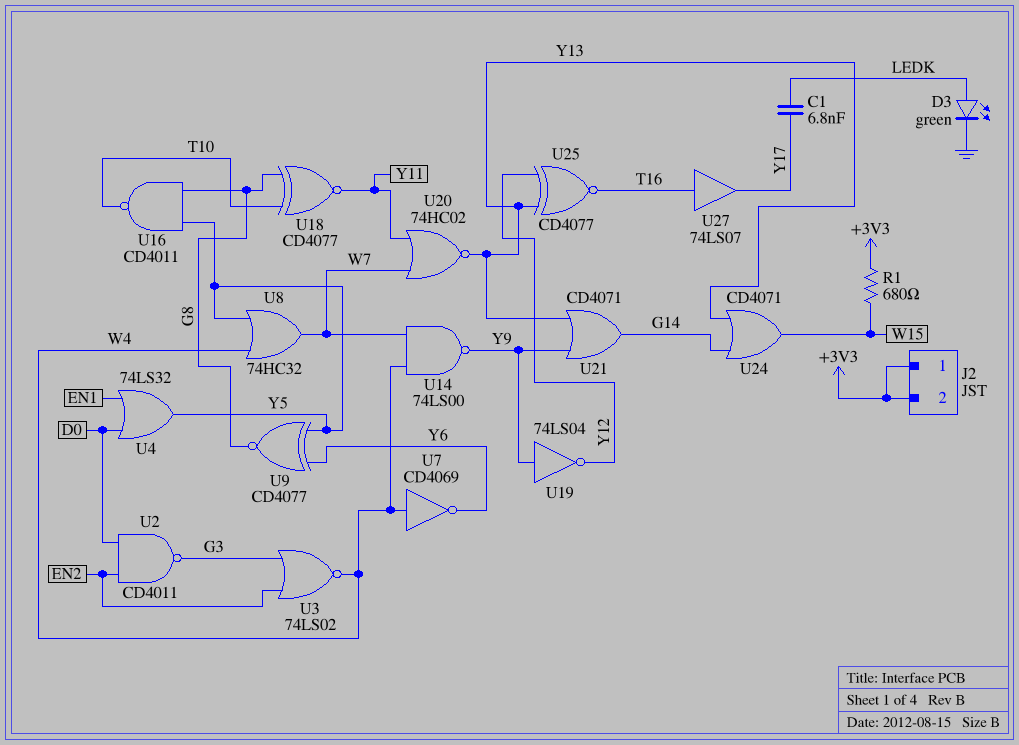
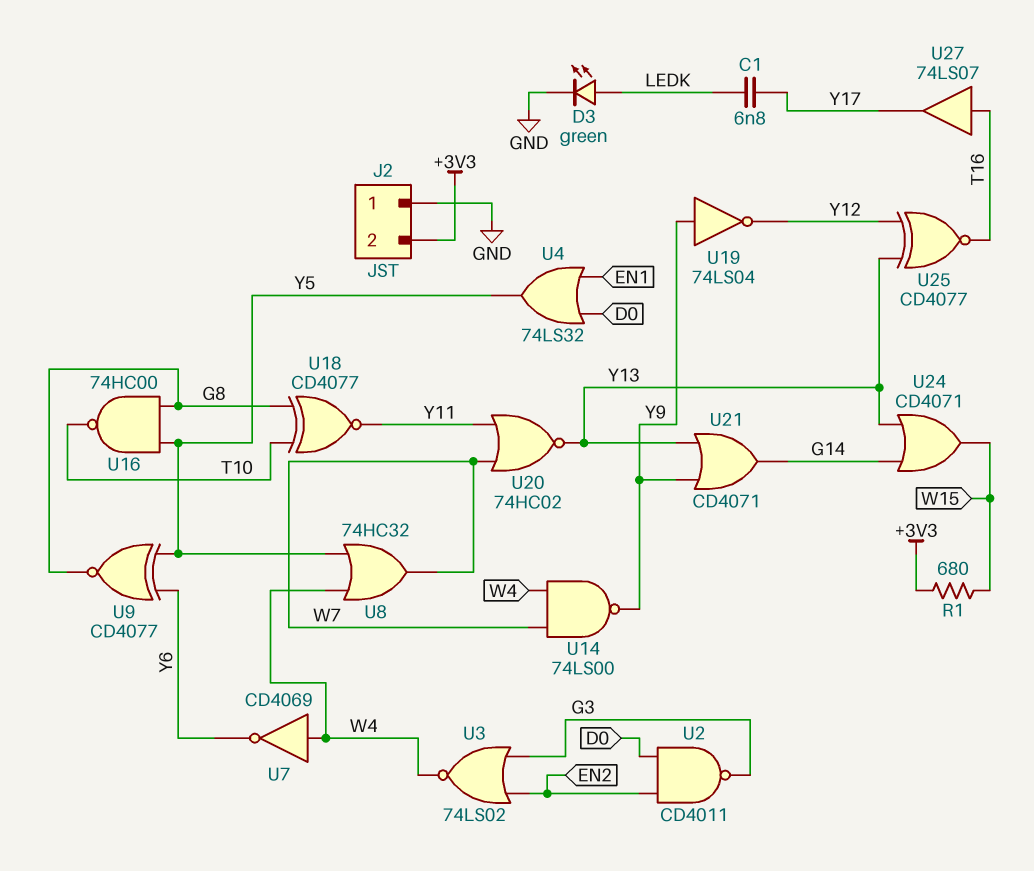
J2 pin 1: +3V3 -> GND
U16: NAND CD4011 (in G8, in Y5, out T10) -> NAND 74HC00 (in G8, in Y5, out T10)

